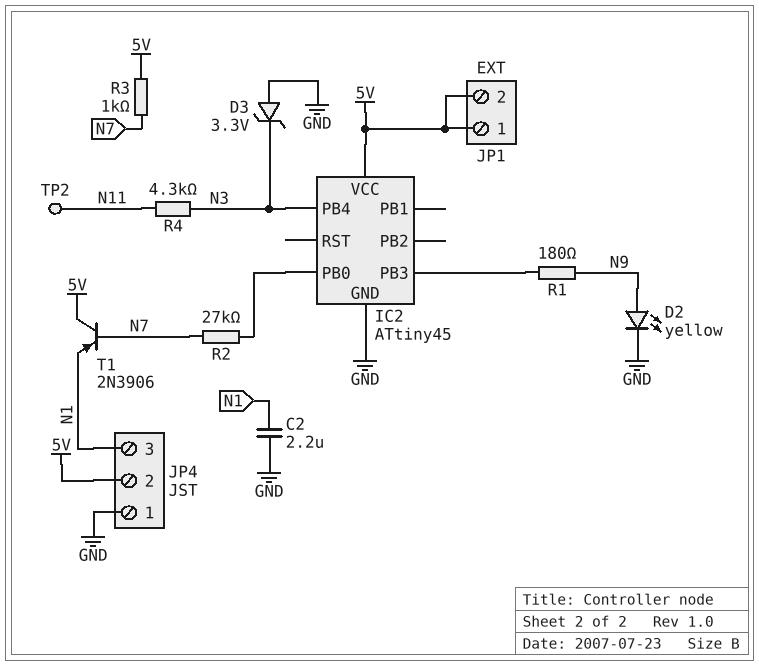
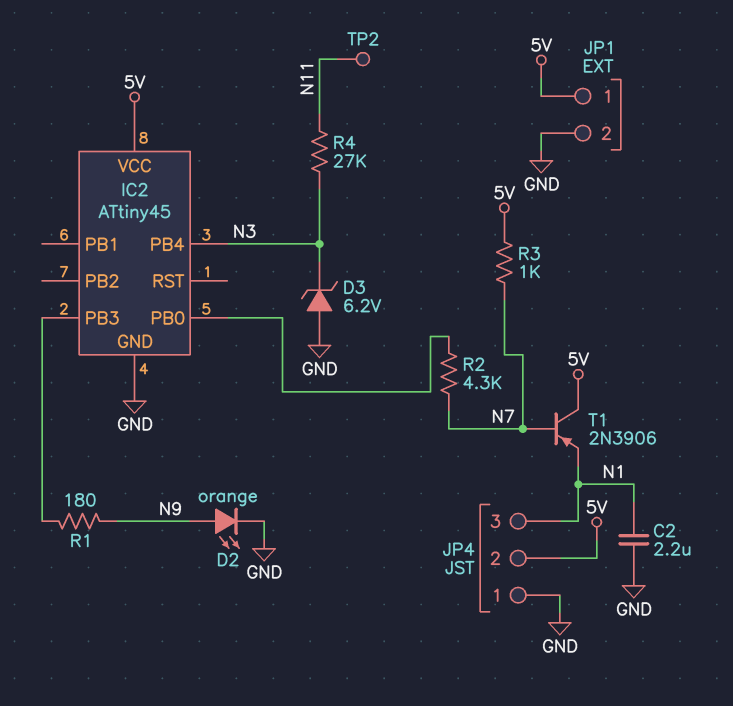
D2: LED yellow (A N9, K GND) -> LED orange (A N9, K GND)
D3: zener 3.3V (A GND, K N3) -> zener 6.2V (A GND, K N3)
JP1 pin 2: 5V -> GND
R2: 27k (IC2/PB0, N7) -> 4.3k (IC2/PB0, N7)
R4: 4.3k (N3, N11) -> 27k (N3, N11)

